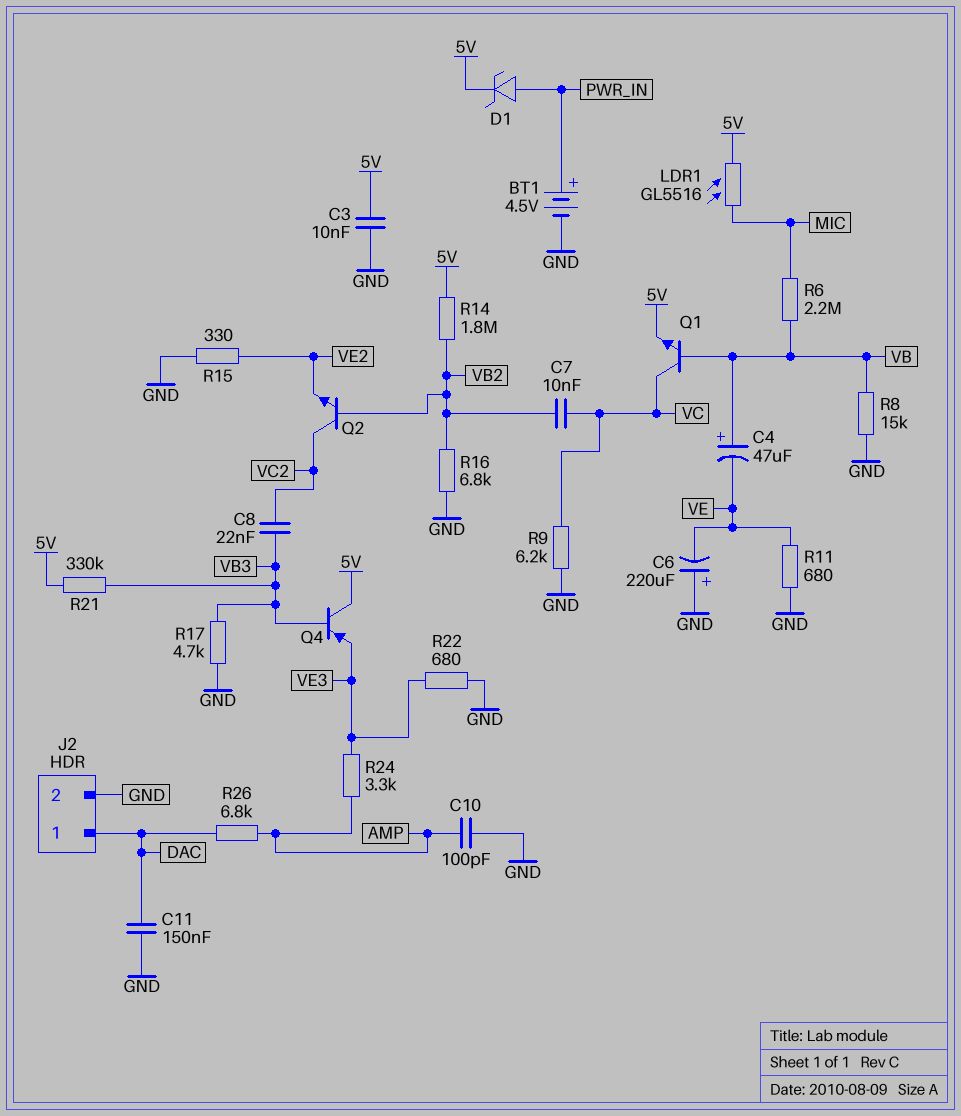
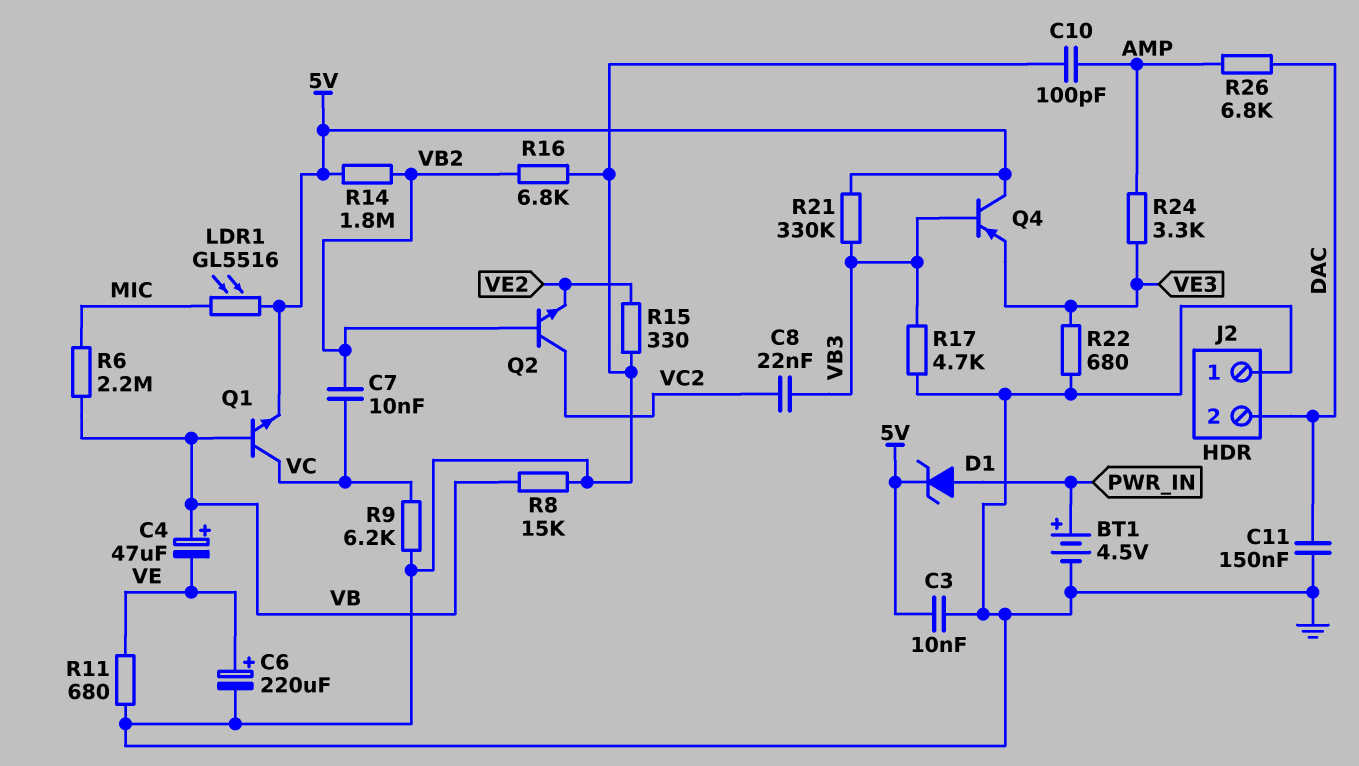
C6: 220uF (plus GND, minus VE) -> 220uF (plus VE, minus GND)
J2 pin 1: DAC -> GND
J2 pin 2: GND -> DAC

